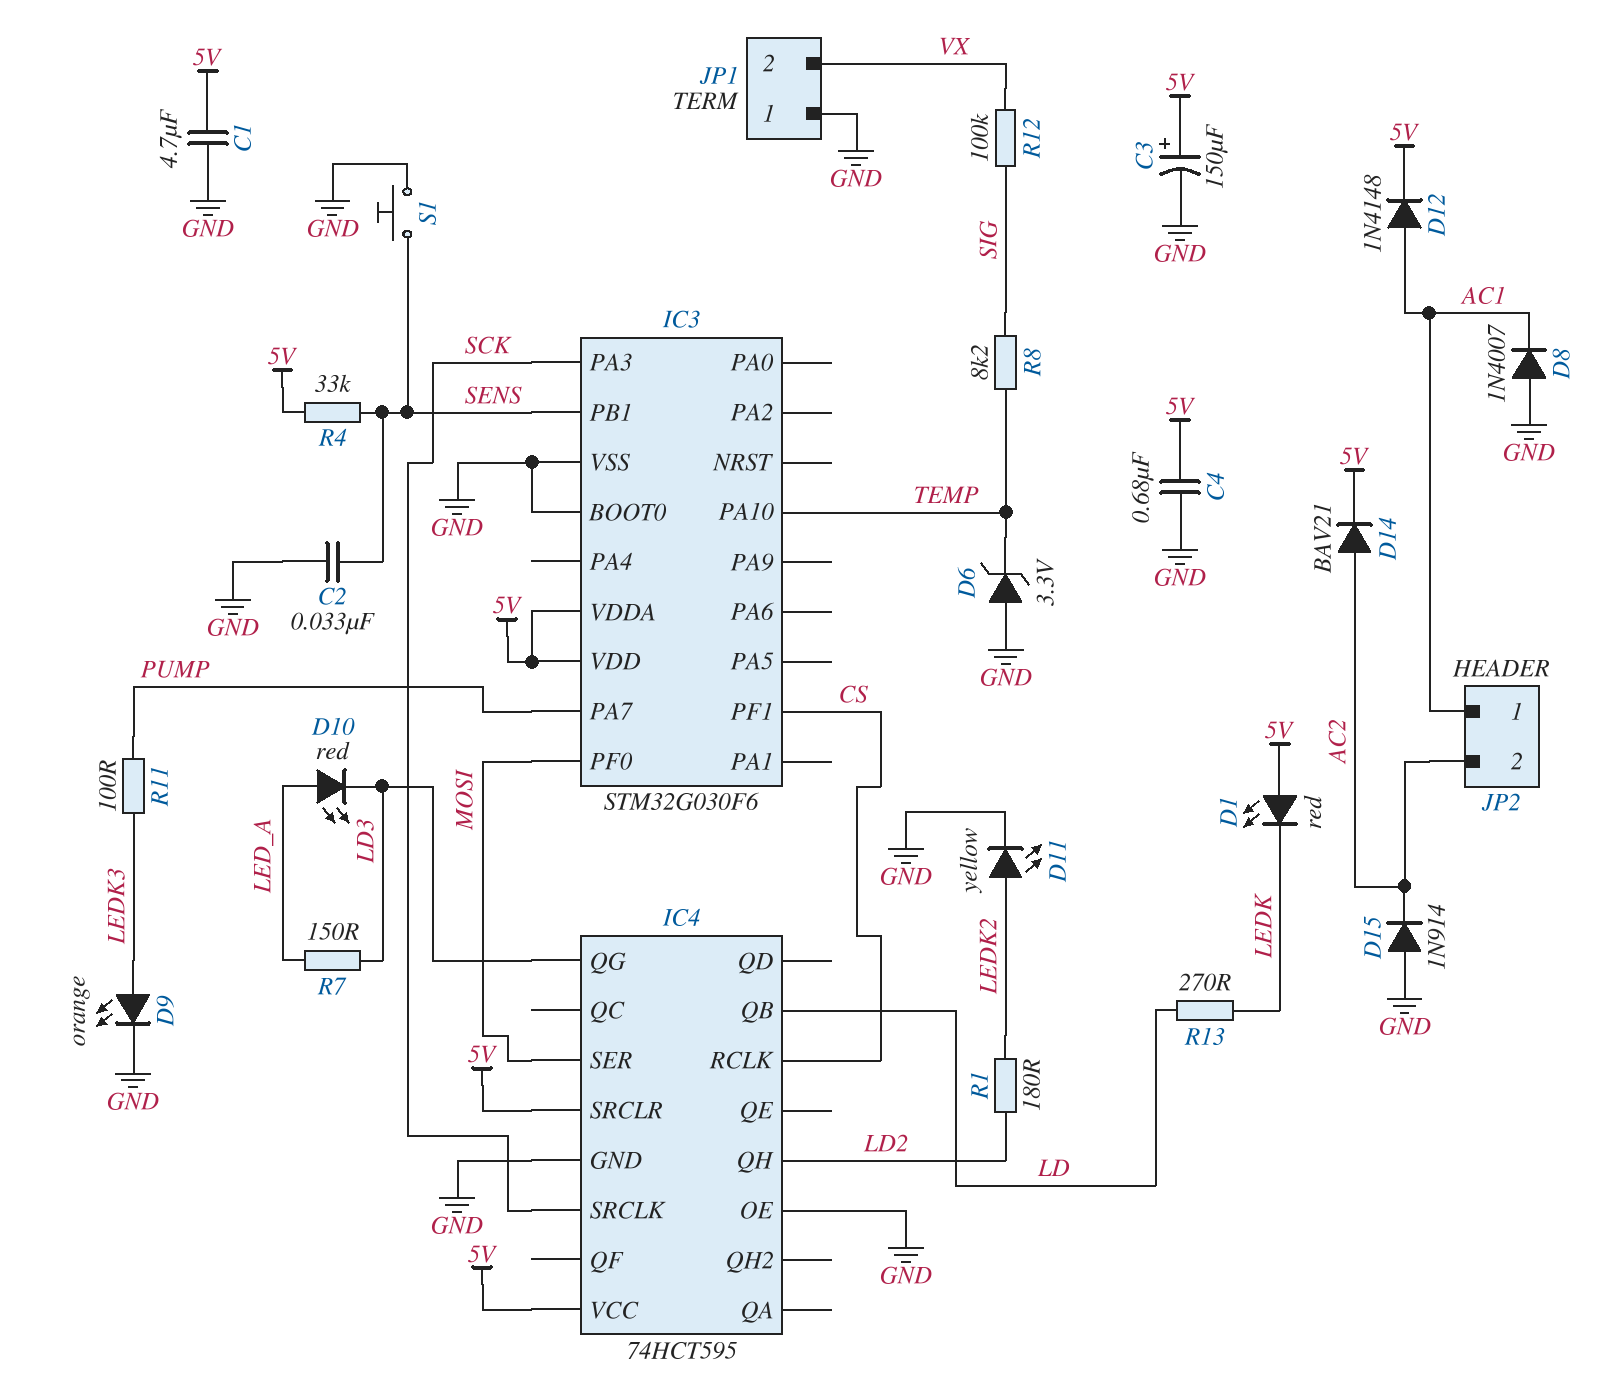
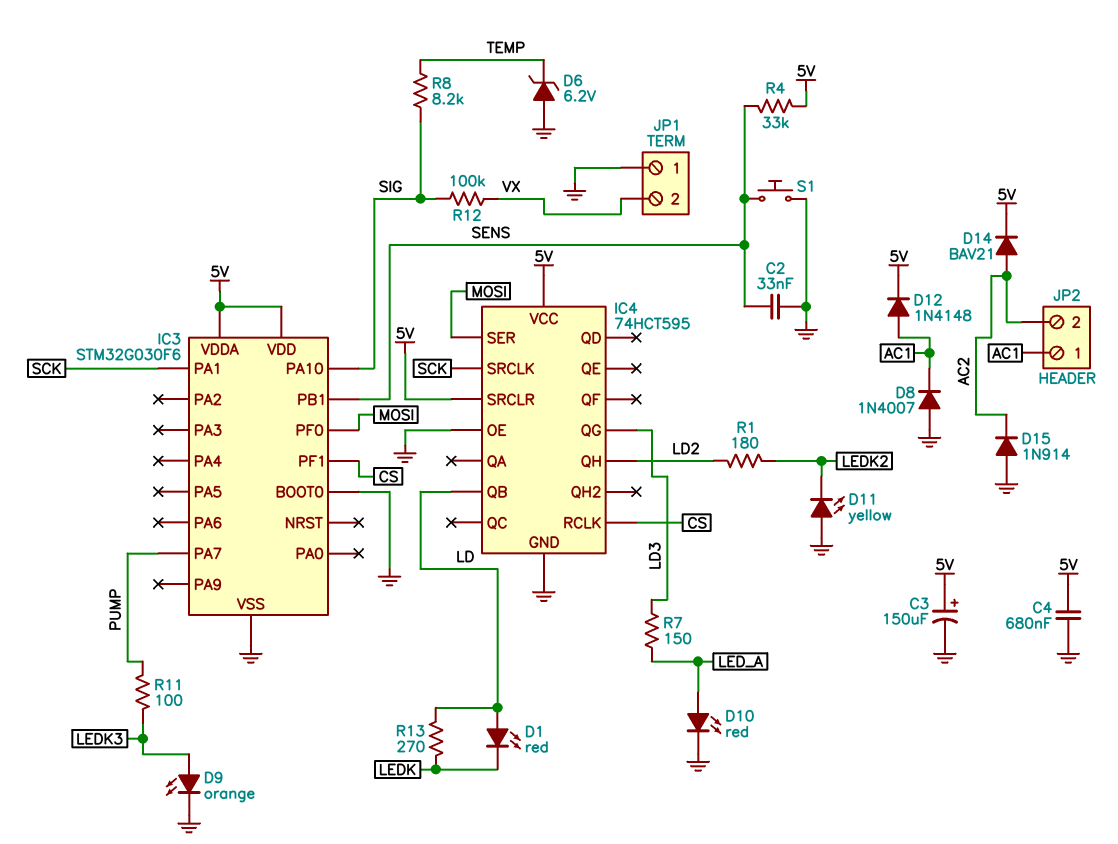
C1: 4.7uF (5V, GND) -> none
D1: LED red (A 5V, K LEDK) -> LED red (A LD, K LEDK)
D6: zener 3.3V (A GND, K TEMP) -> zener 6.2V (A GND, K TEMP)
D10: LED red (A LED_A, K LD3) -> LED red (A LED_A, K GND)
D11: LED yellow (A LEDK2, K GND) -> LED yellow (A GND, K LEDK2)
IC3 pin PA1: none -> SCK
IC3 pin PA3: SCK -> none
IC3 pin PA10: TEMP -> SIG

